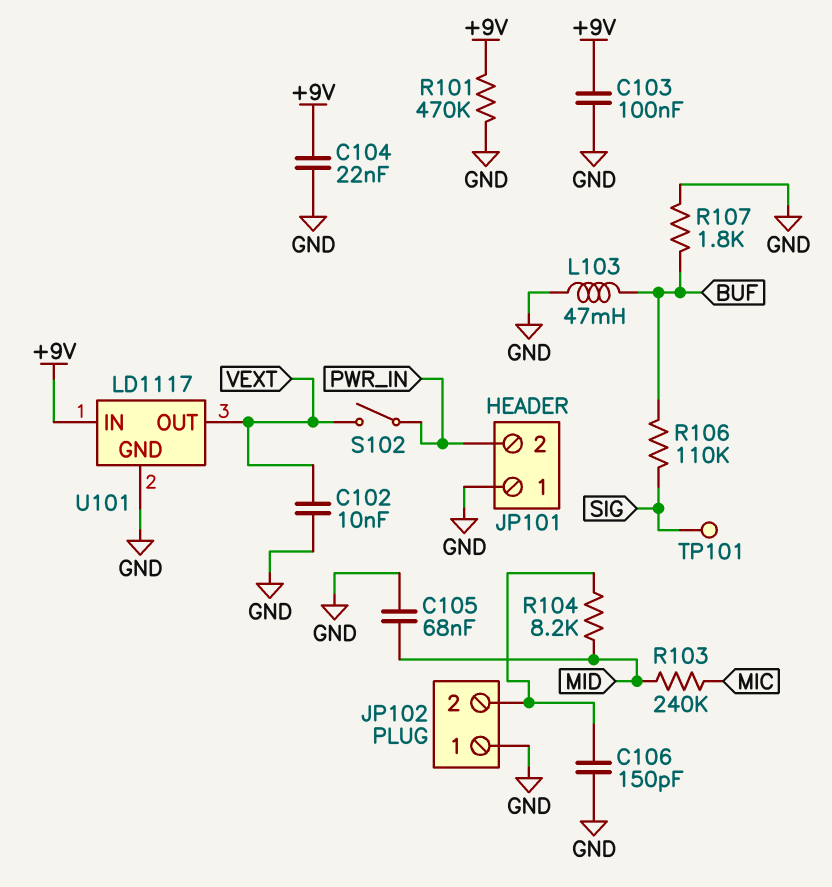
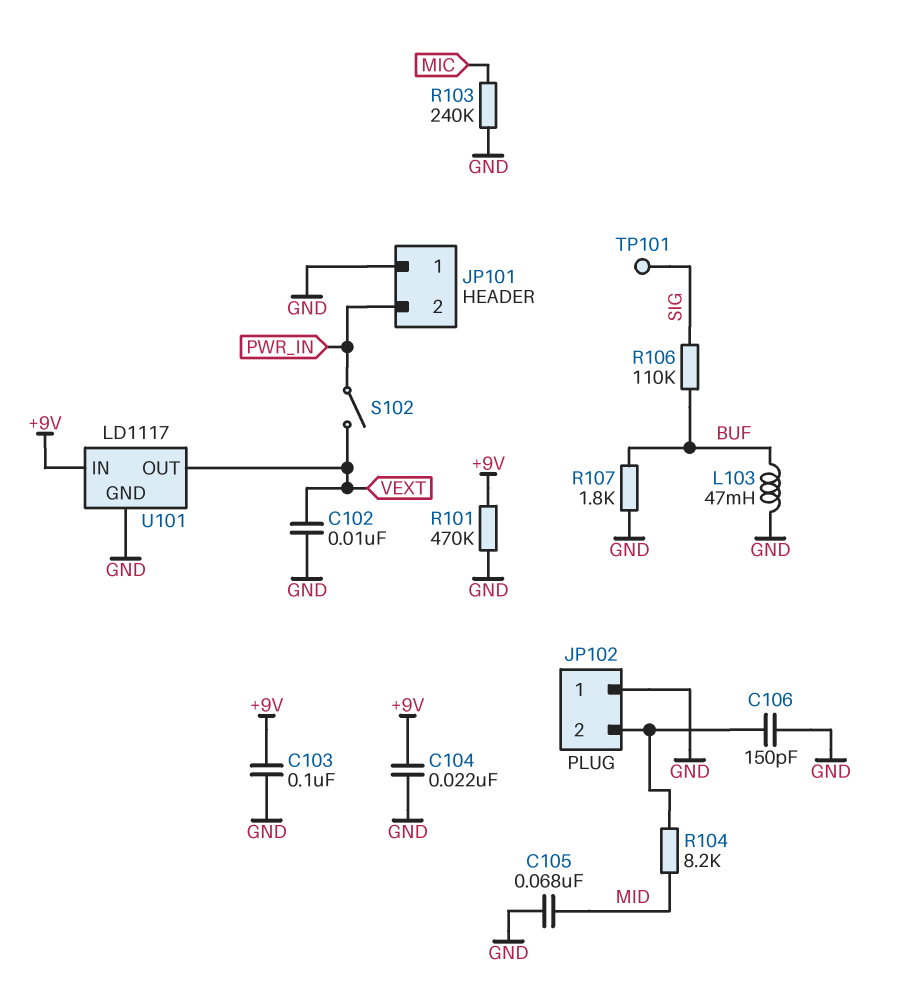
R103: 240k (MIC, MID) -> 240k (GND, MIC)

